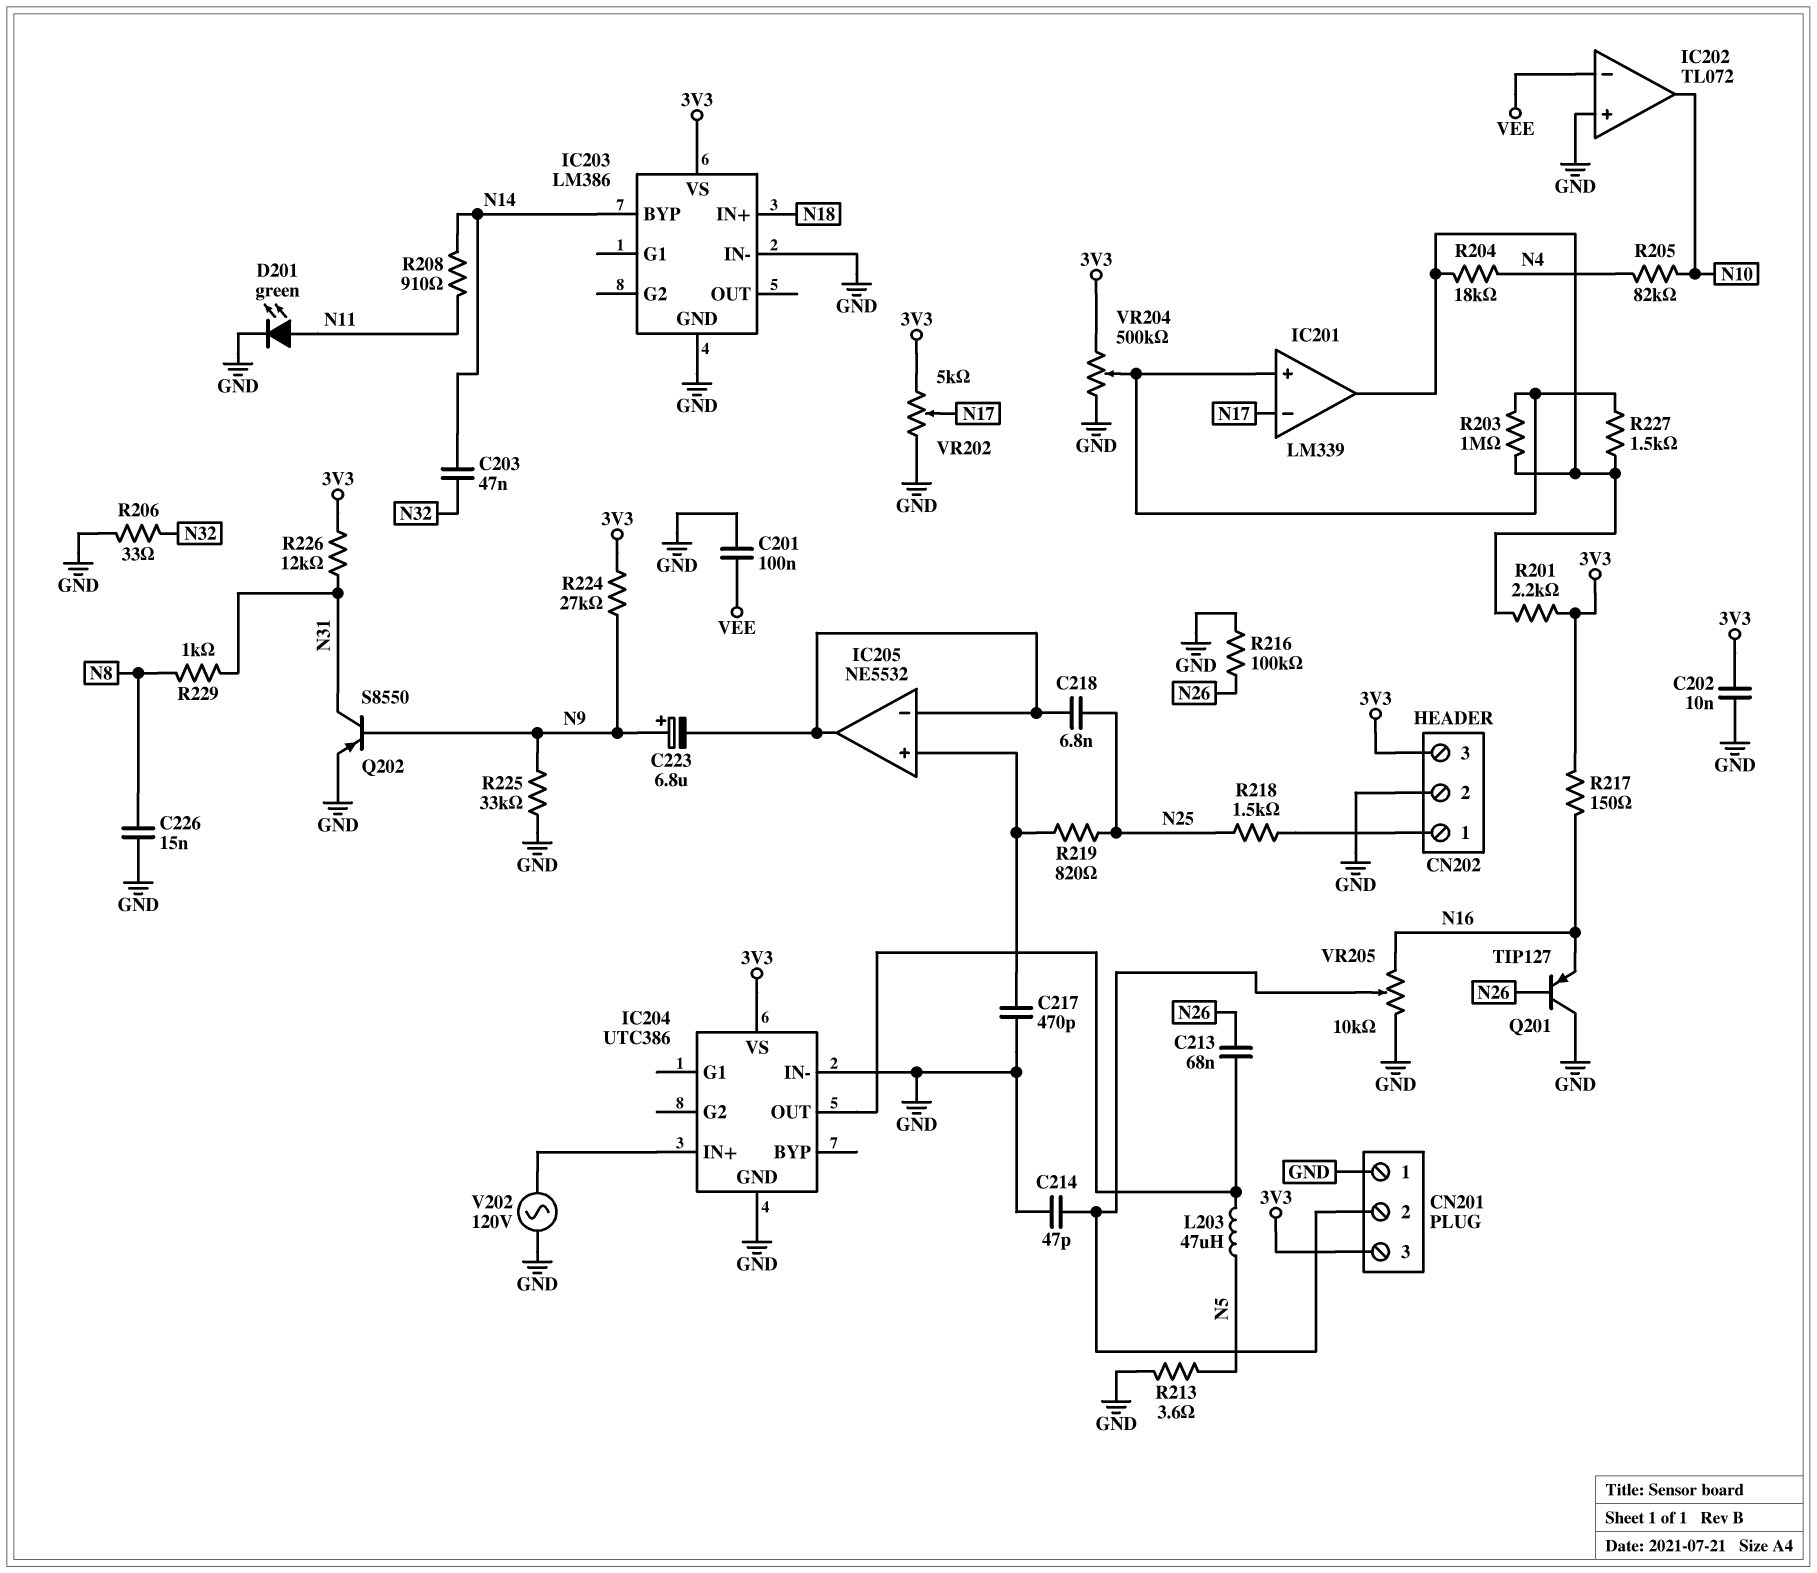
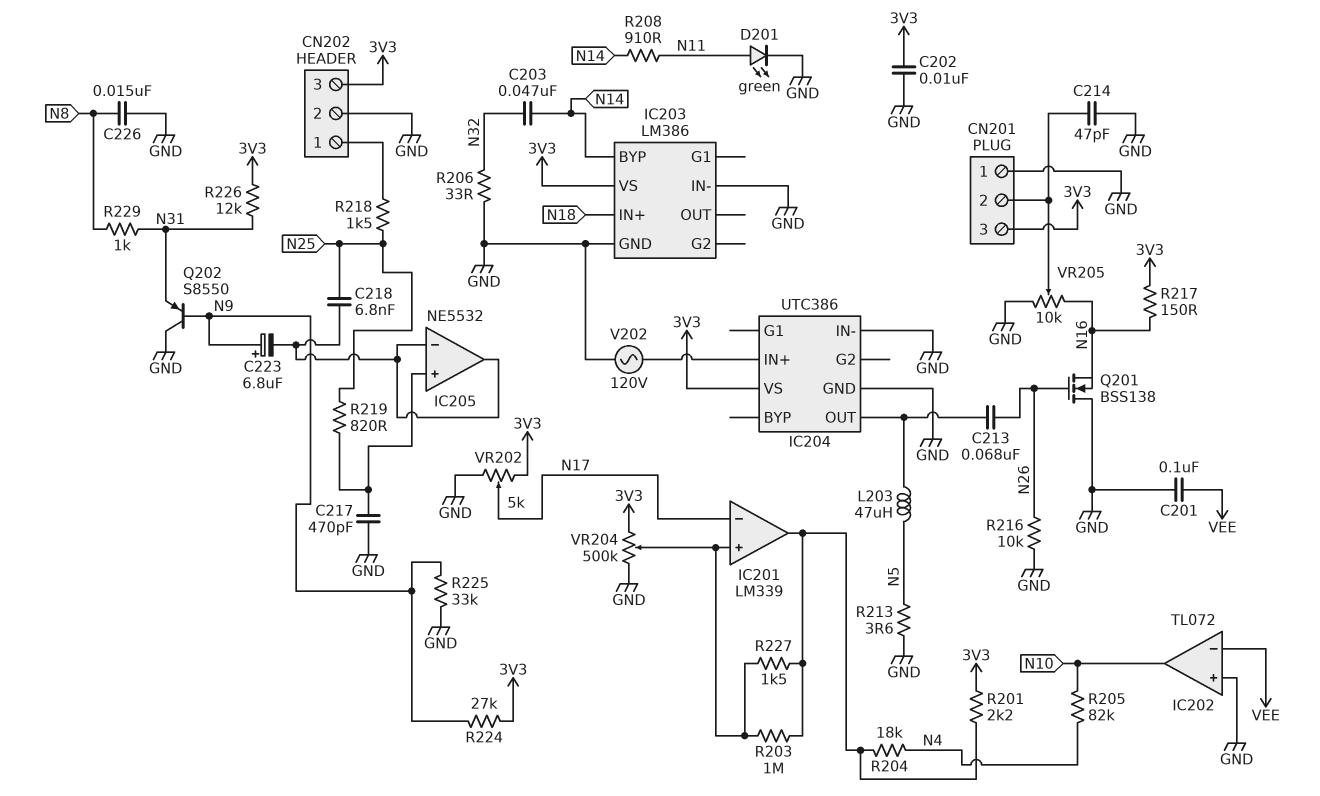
Q201: PNP TIP127 (B N26, C GND, E N16) -> NMOS BSS138 (G N26, D GND, S N16)
Q202: PNP S8550 (B N9, C N31, E GND) -> PNP S8550 (B N9, C GND, E N31)
R216: 100k (GND, N26) -> 10k (GND, N26)

